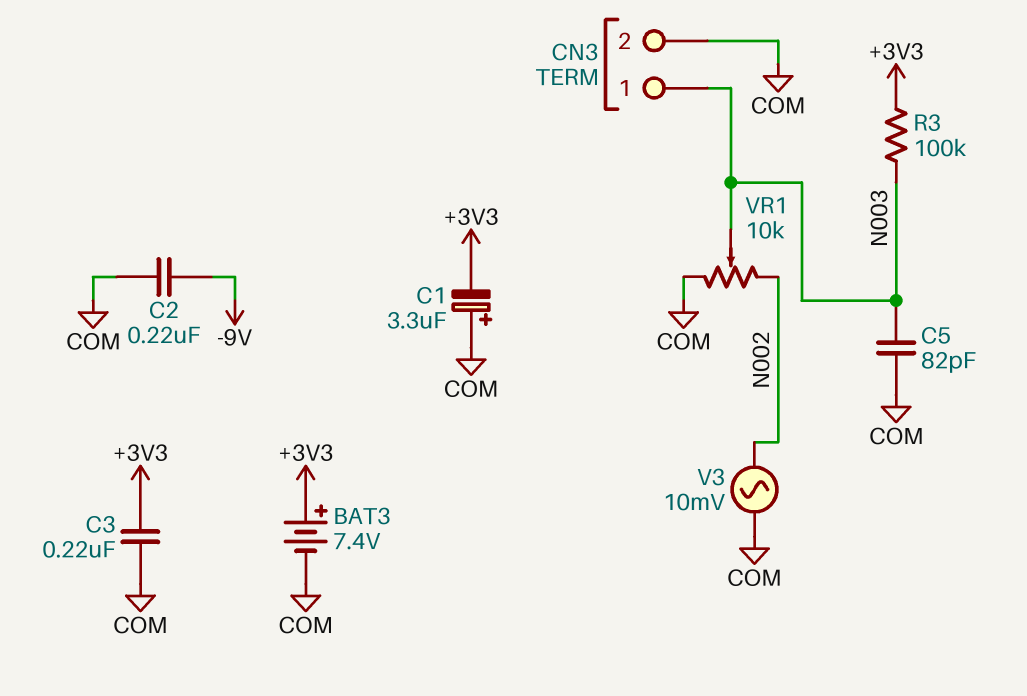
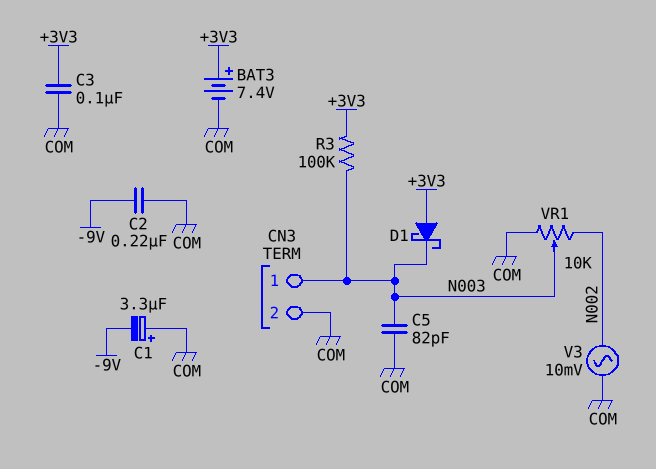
C1: 3.3uF (plus COM, minus +3V3) -> 3.3uF (plus COM, minus -9V)
C3: 220nF (+3V3, COM) -> 100nF (+3V3, COM)
D1: none -> schottky (A +3V3, K N003)

